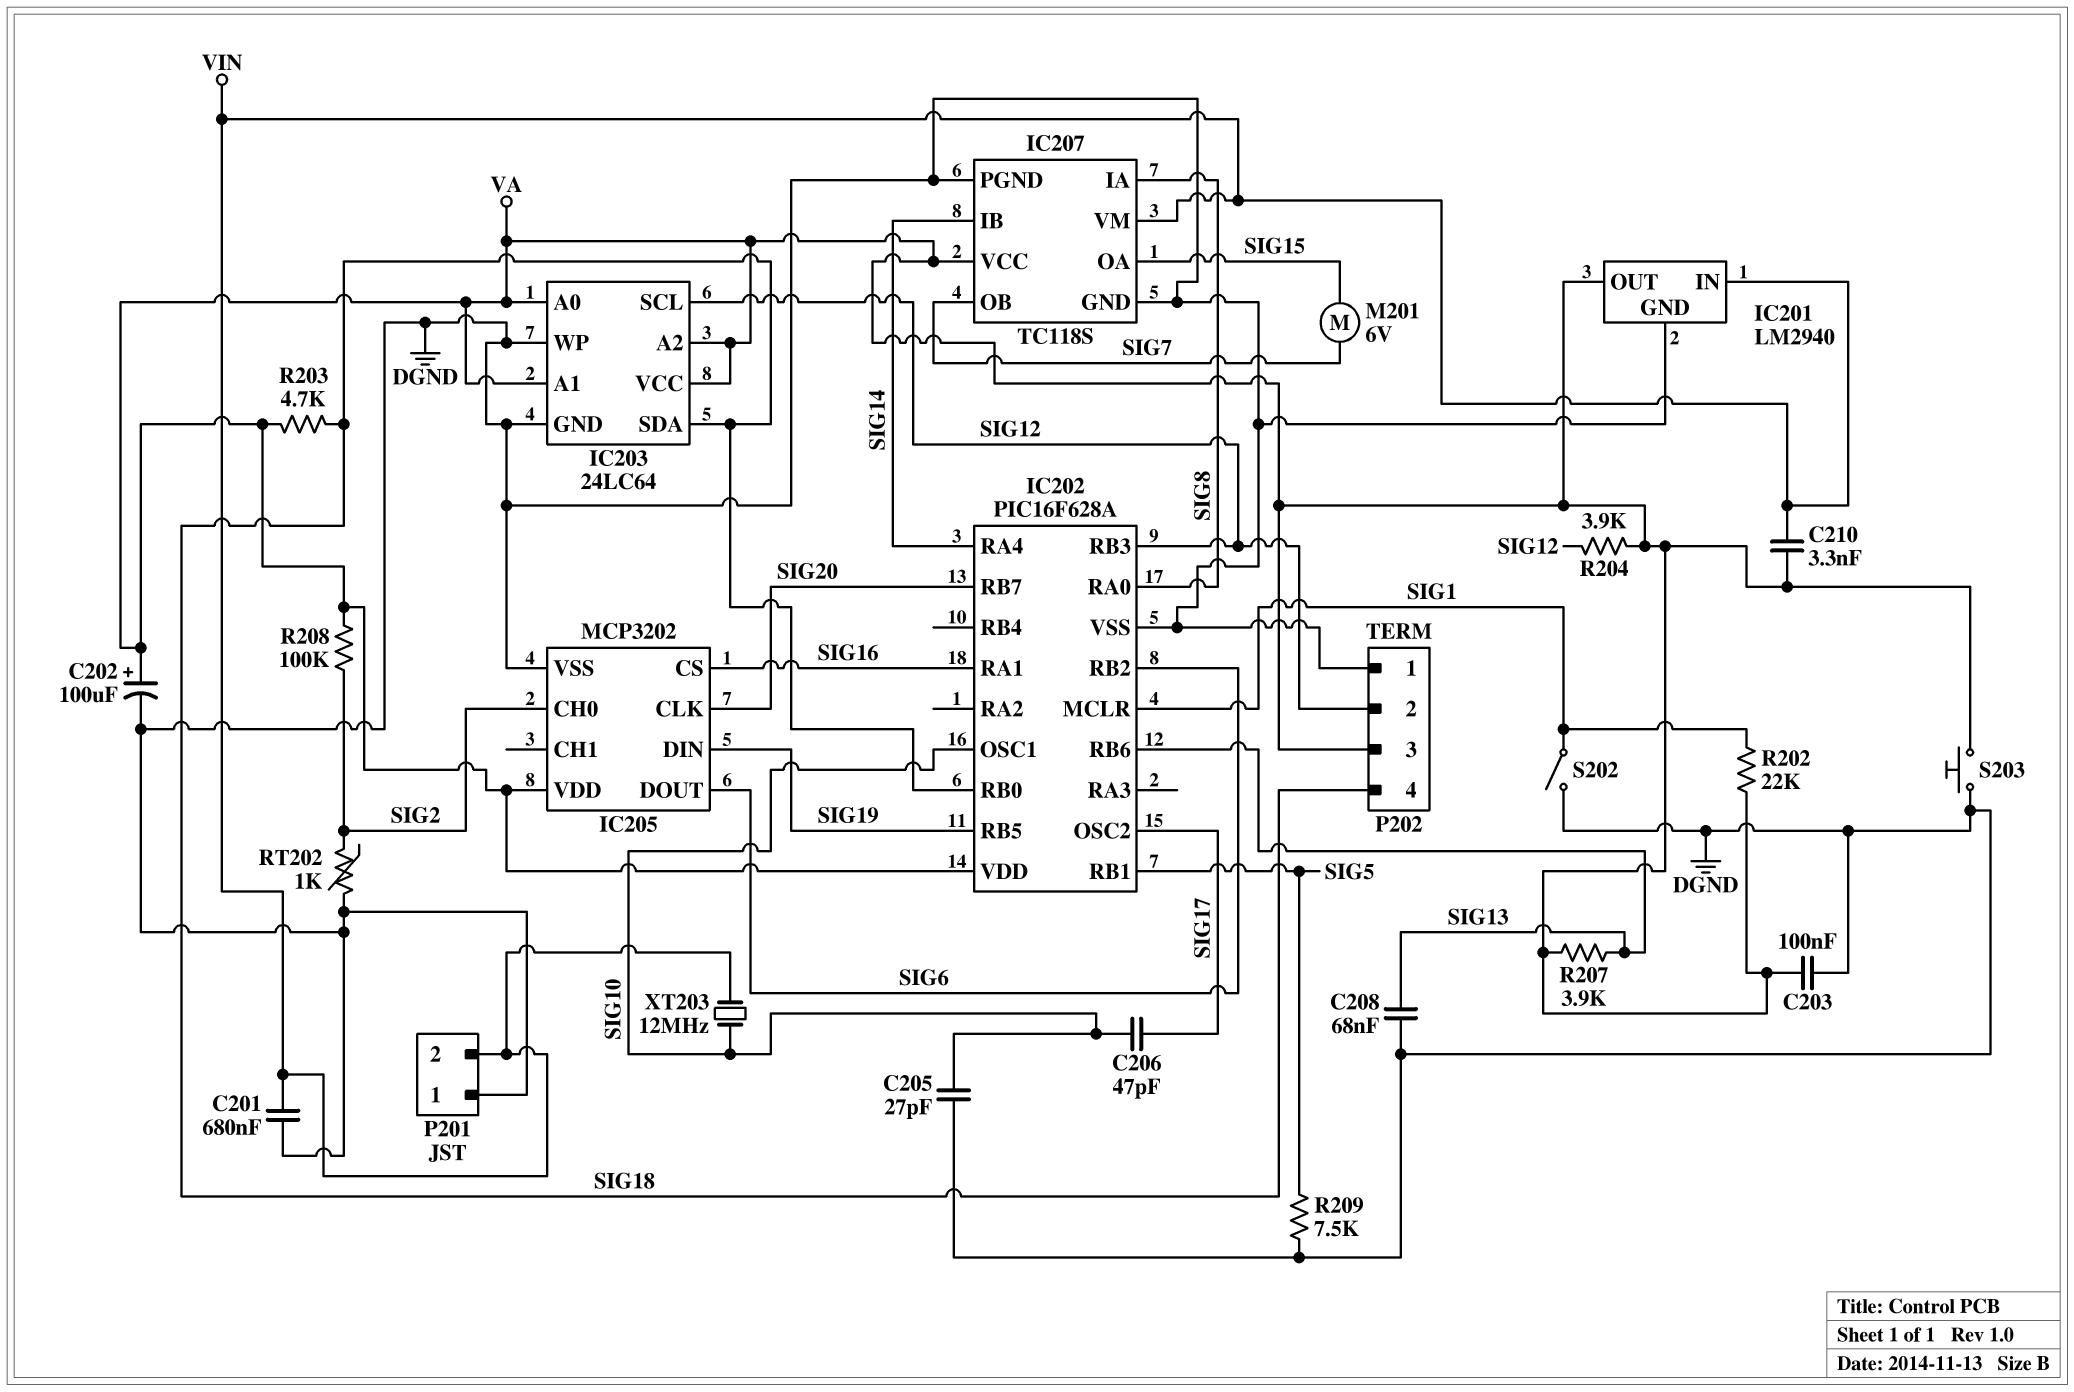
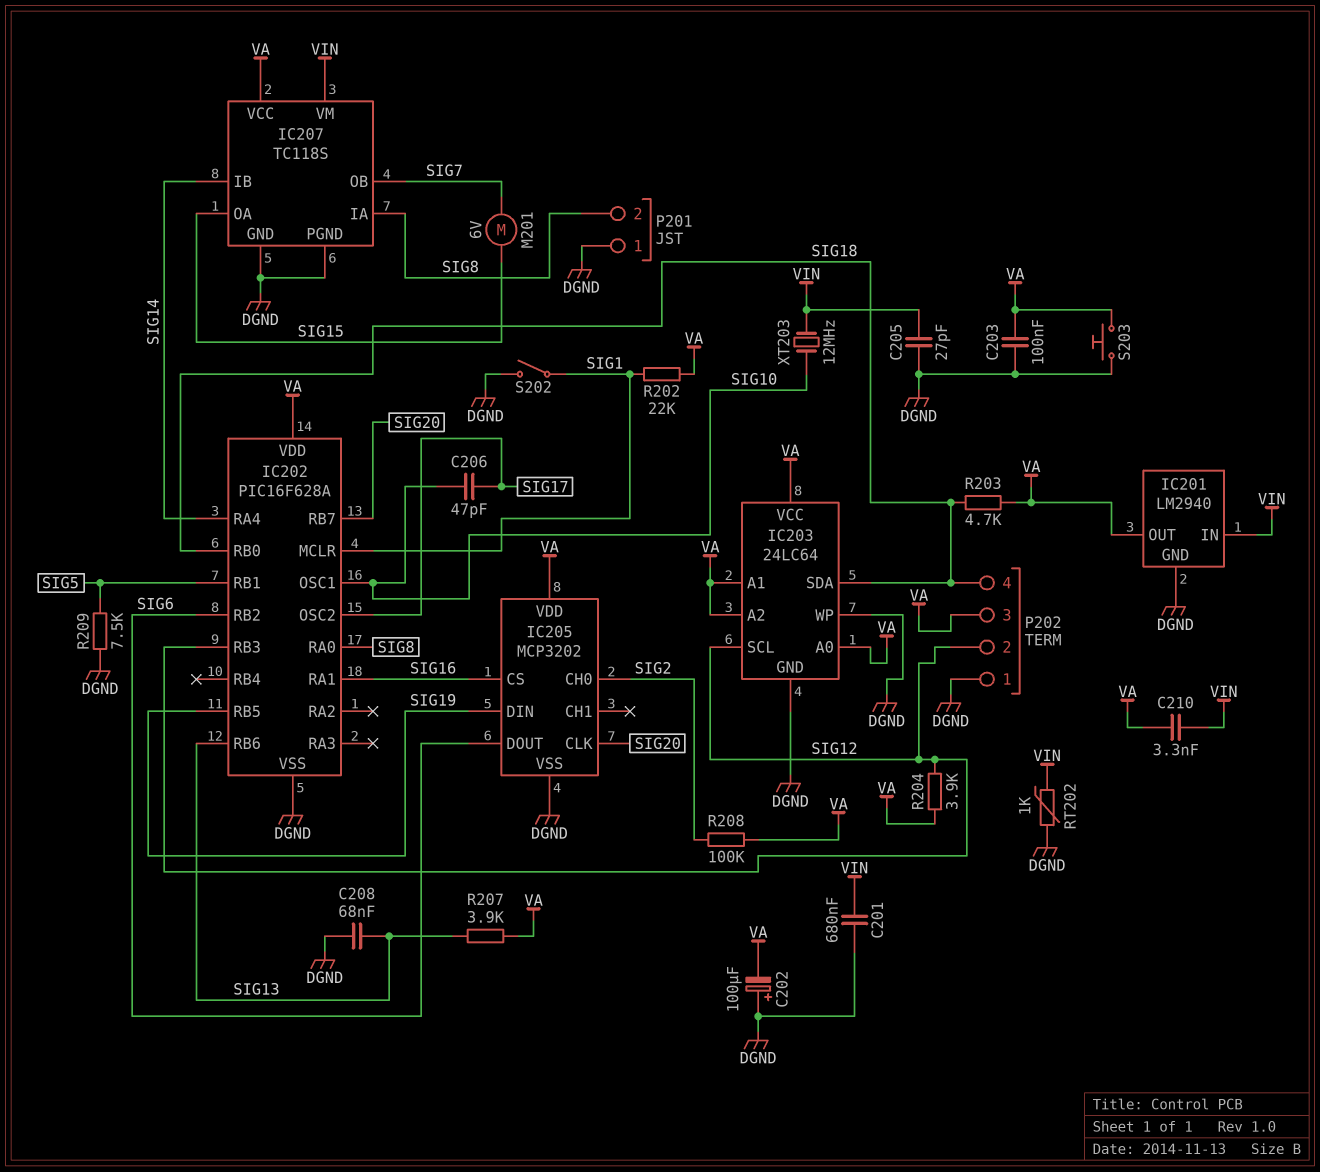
C202: 100uF (plus VA, minus DGND) -> 100uF (plus DGND, minus VA)
C205: 27pF (DGND, SIG10) -> 27pF (DGND, VIN)
P201 pin 2: VIN -> SIG8
RT202: 1k (DGND, SIG2) -> 1k (DGND, VIN)

